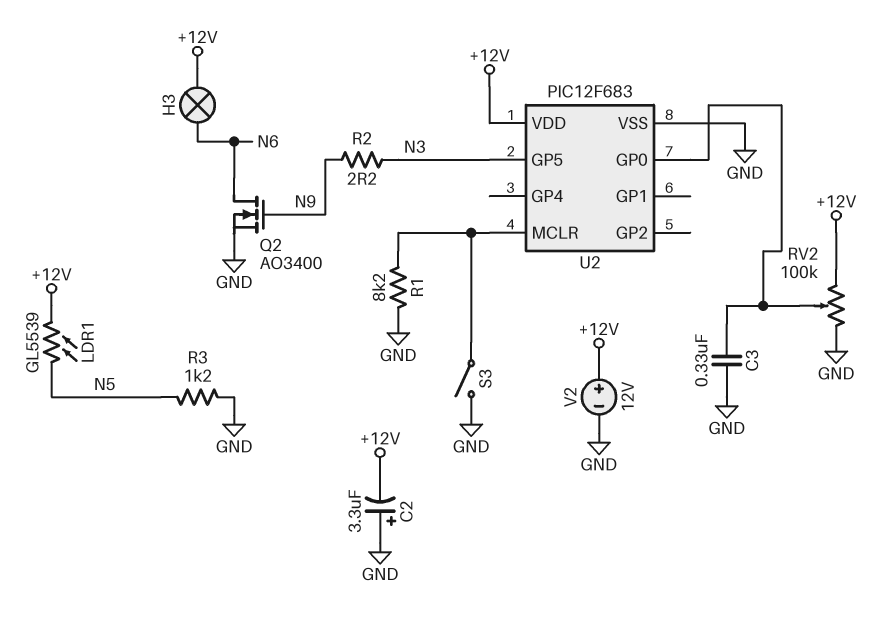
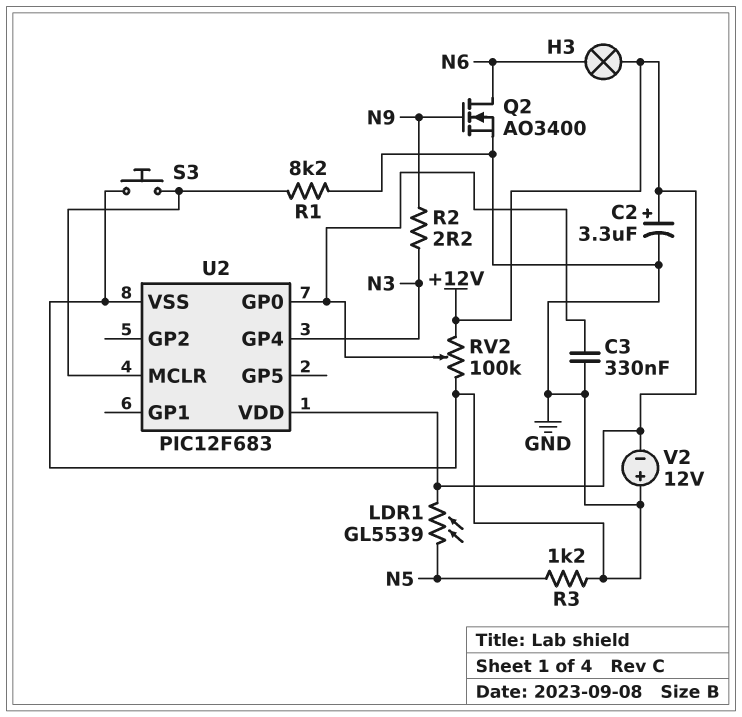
C2: 3.3uF (plus GND, minus +12V) -> 3.3uF (plus +12V, minus GND)
S3: switch (GND, U2/MCLR) -> button (GND, U2/MCLR)
U2 pin GP4: none -> N3
U2 pin GP5: N3 -> none
V2: 12V (plus +12V, minus GND) -> 12V (plus GND, minus +12V)

